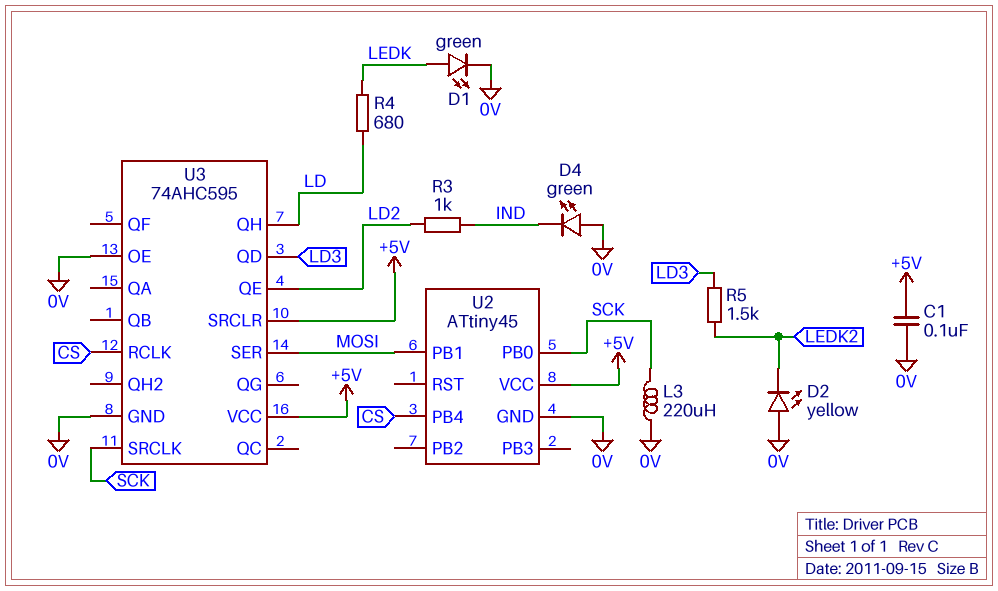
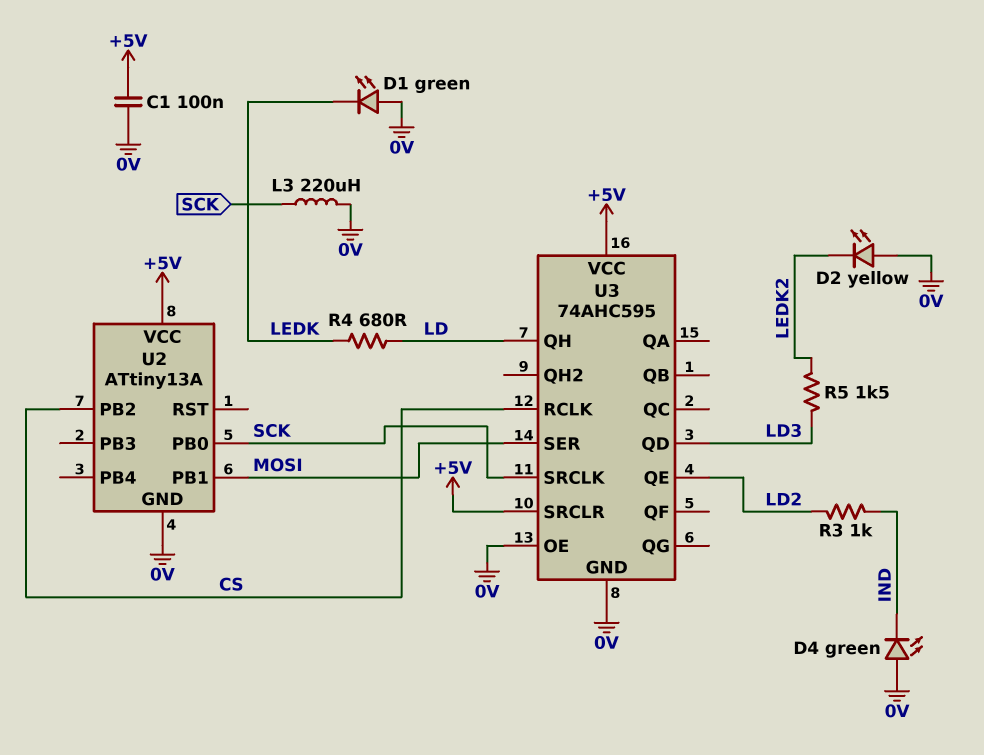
D1: LED green (A LEDK, K 0V) -> LED green (A 0V, K LEDK)
U2: ATtiny45 -> ATtiny13A
U2 pin PB2: none -> CS
U2 pin PB4: CS -> none

